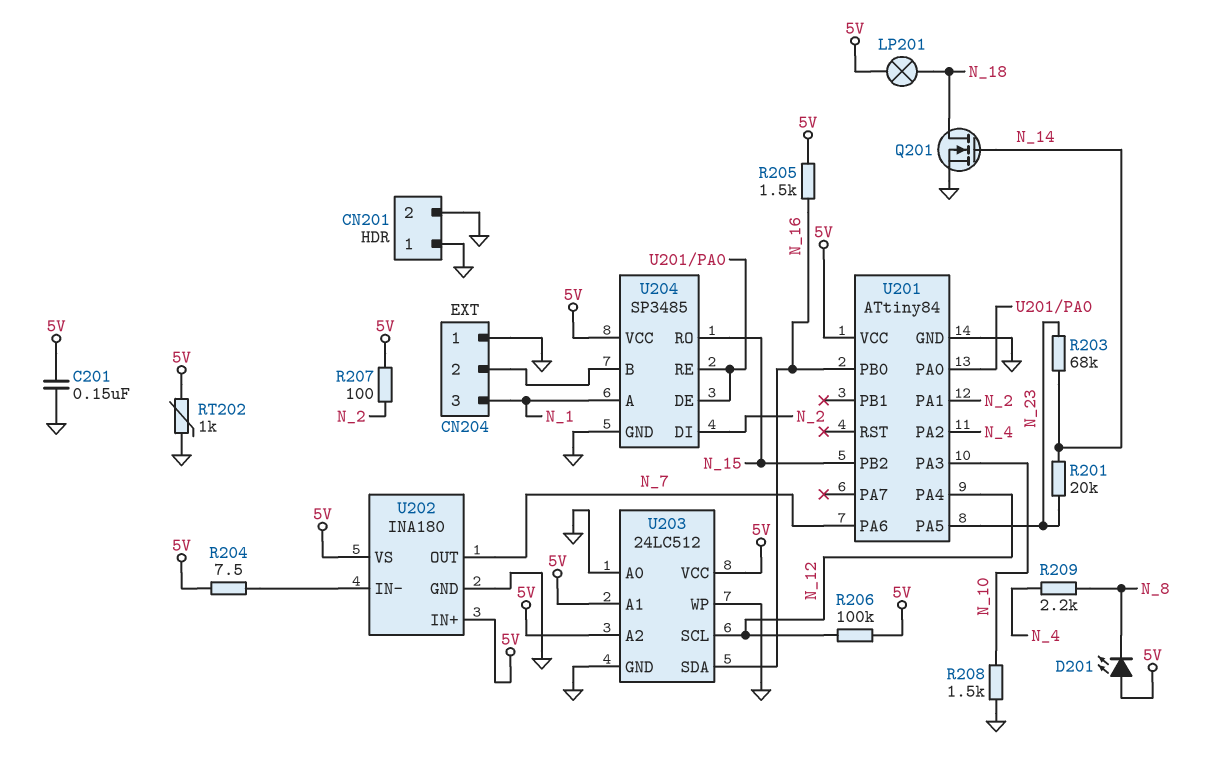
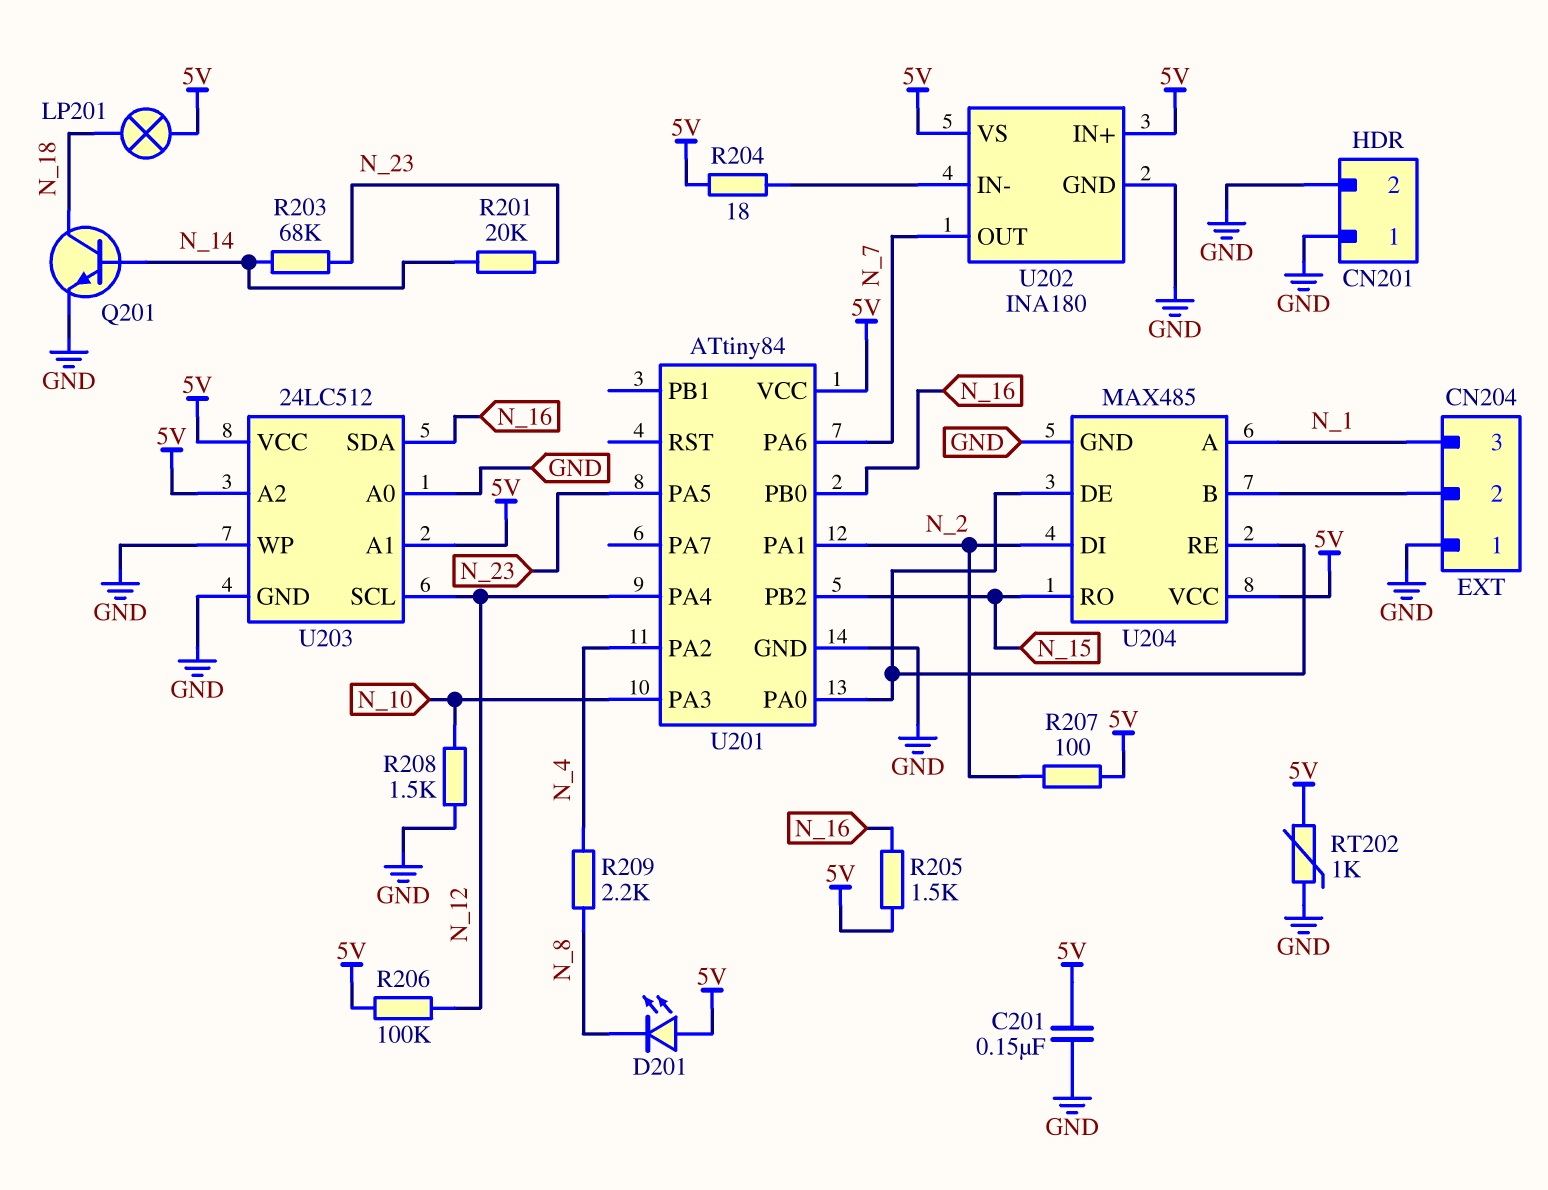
Q201: NMOS (G N_14, D N_18, S GND) -> NPN (B N_14, C N_18, E GND)
R204: 7.5 (5V, U202/IN-) -> 18 (5V, U202/IN-)
U204: SP3485 -> MAX485

